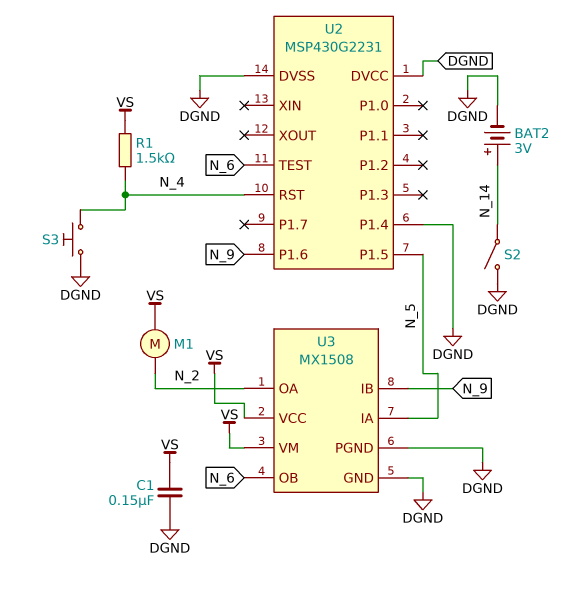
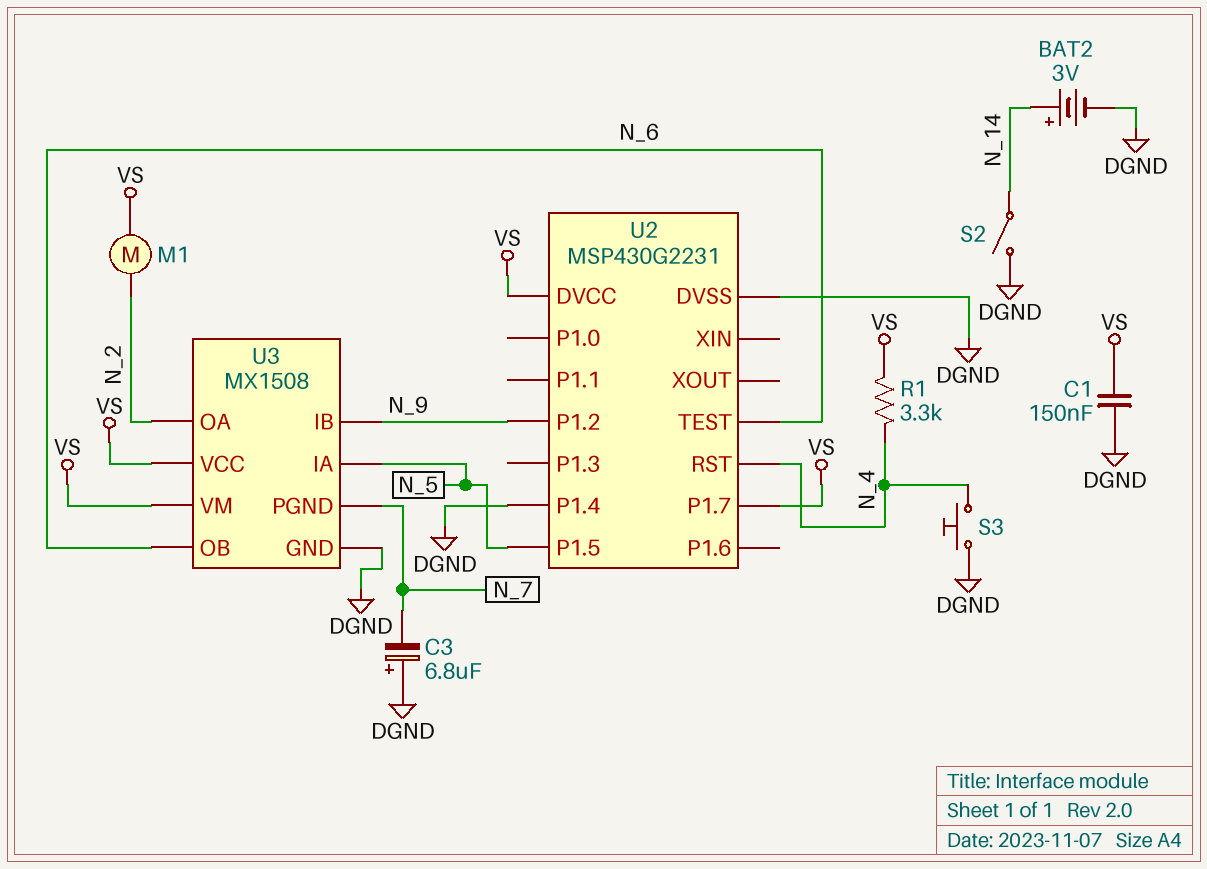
C3: none -> 6.8uF (plus DGND, minus N_7)
R1: 1.5k (N_4, VS) -> 3.3k (N_4, VS)
U2 pin DVCC: DGND -> VS
U2 pin P1.2: none -> N_9
U2 pin P1.6: N_9 -> none
U2 pin P1.7: none -> VS
U3 pin PGND: DGND -> N_7

